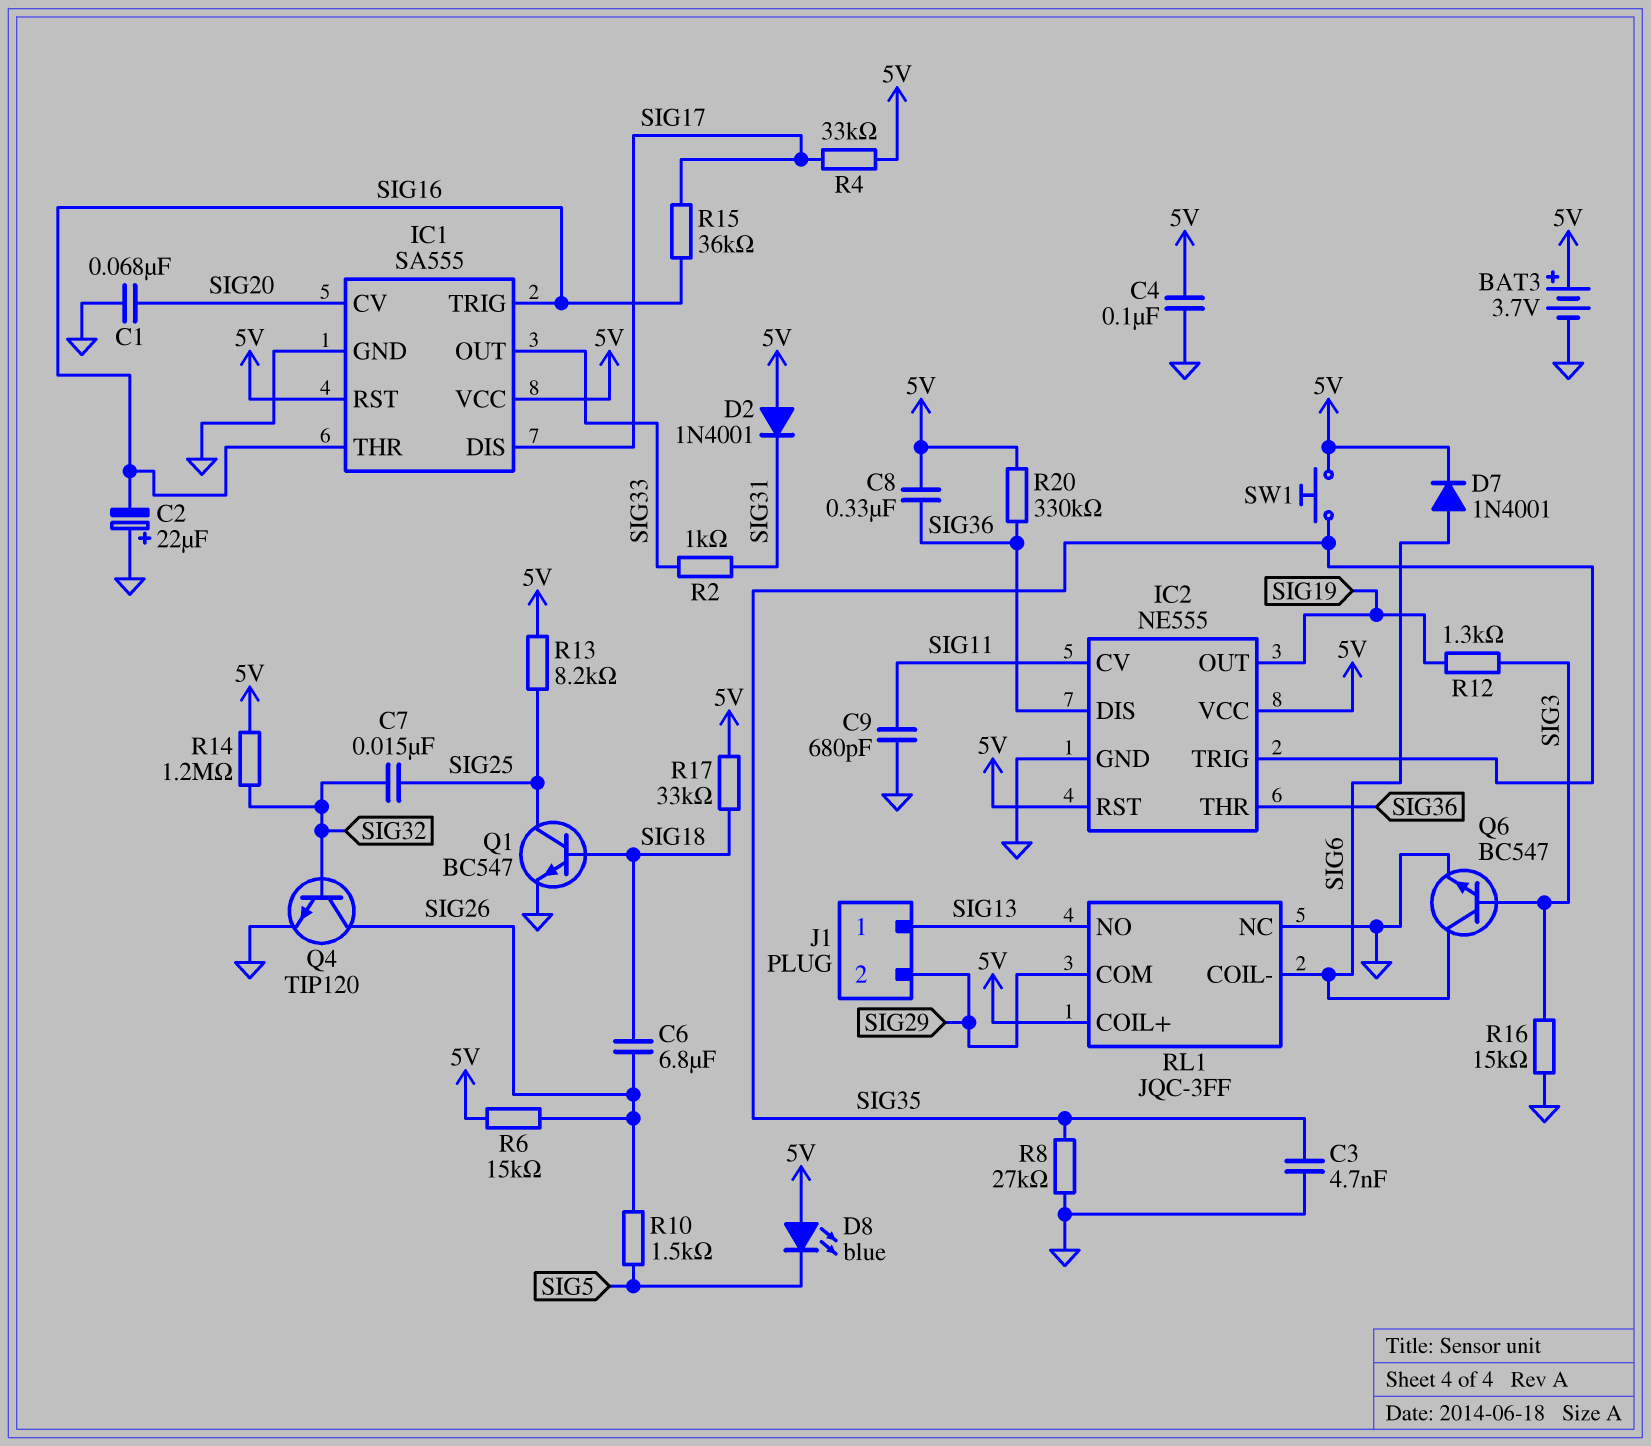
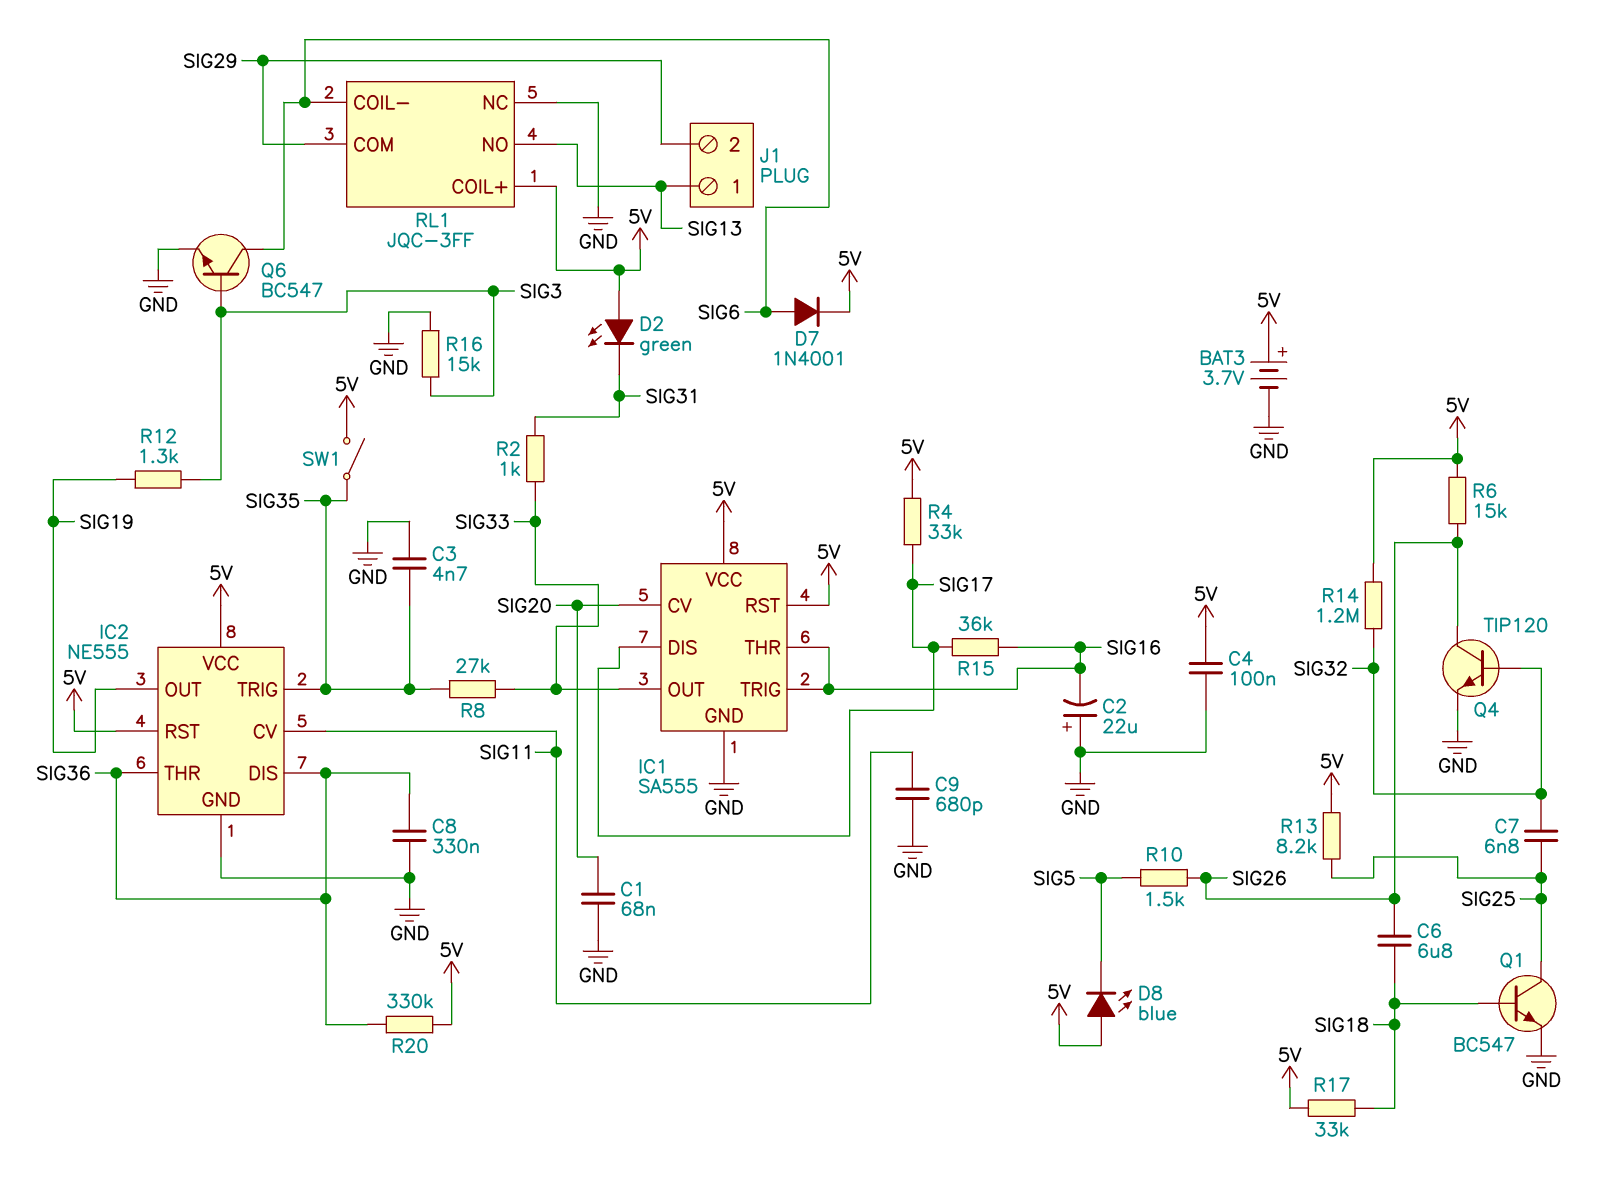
C7: 15nF (SIG25, SIG32) -> 6.8nF (SIG25, SIG32)
C8: 330nF (5V, SIG36) -> 330nF (GND, SIG36)
D2: diode 1N4001 (A 5V, K SIG31) -> LED green (A 5V, K SIG31)
R8: 27k (GND, SIG35) -> 27k (SIG33, SIG35)
SW1: button (5V, SIG35) -> switch (5V, SIG35)

